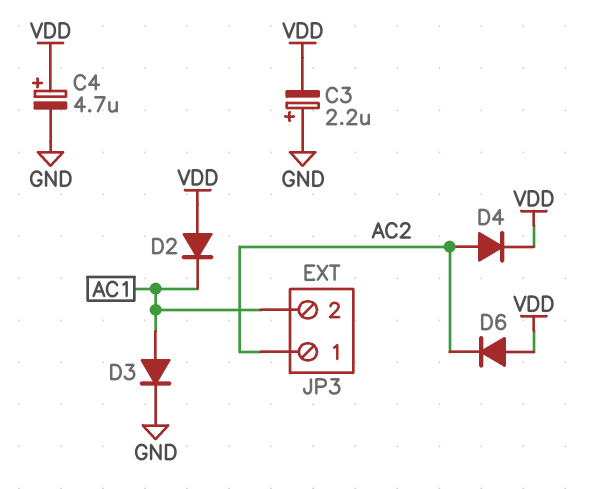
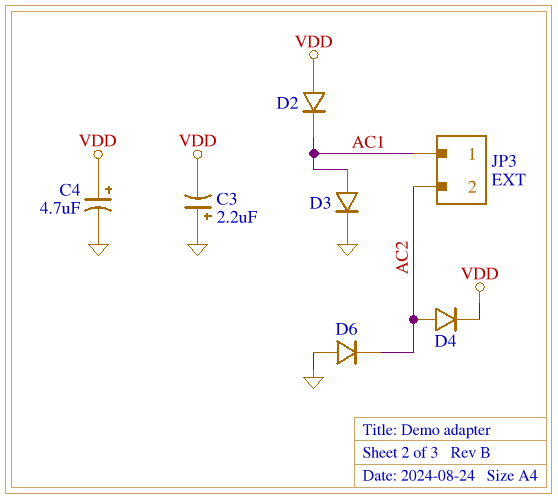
D6: diode (A VDD, K AC2) -> diode (A GND, K AC2)
JP3 pin 1: AC2 -> AC1
JP3 pin 2: AC1 -> AC2

